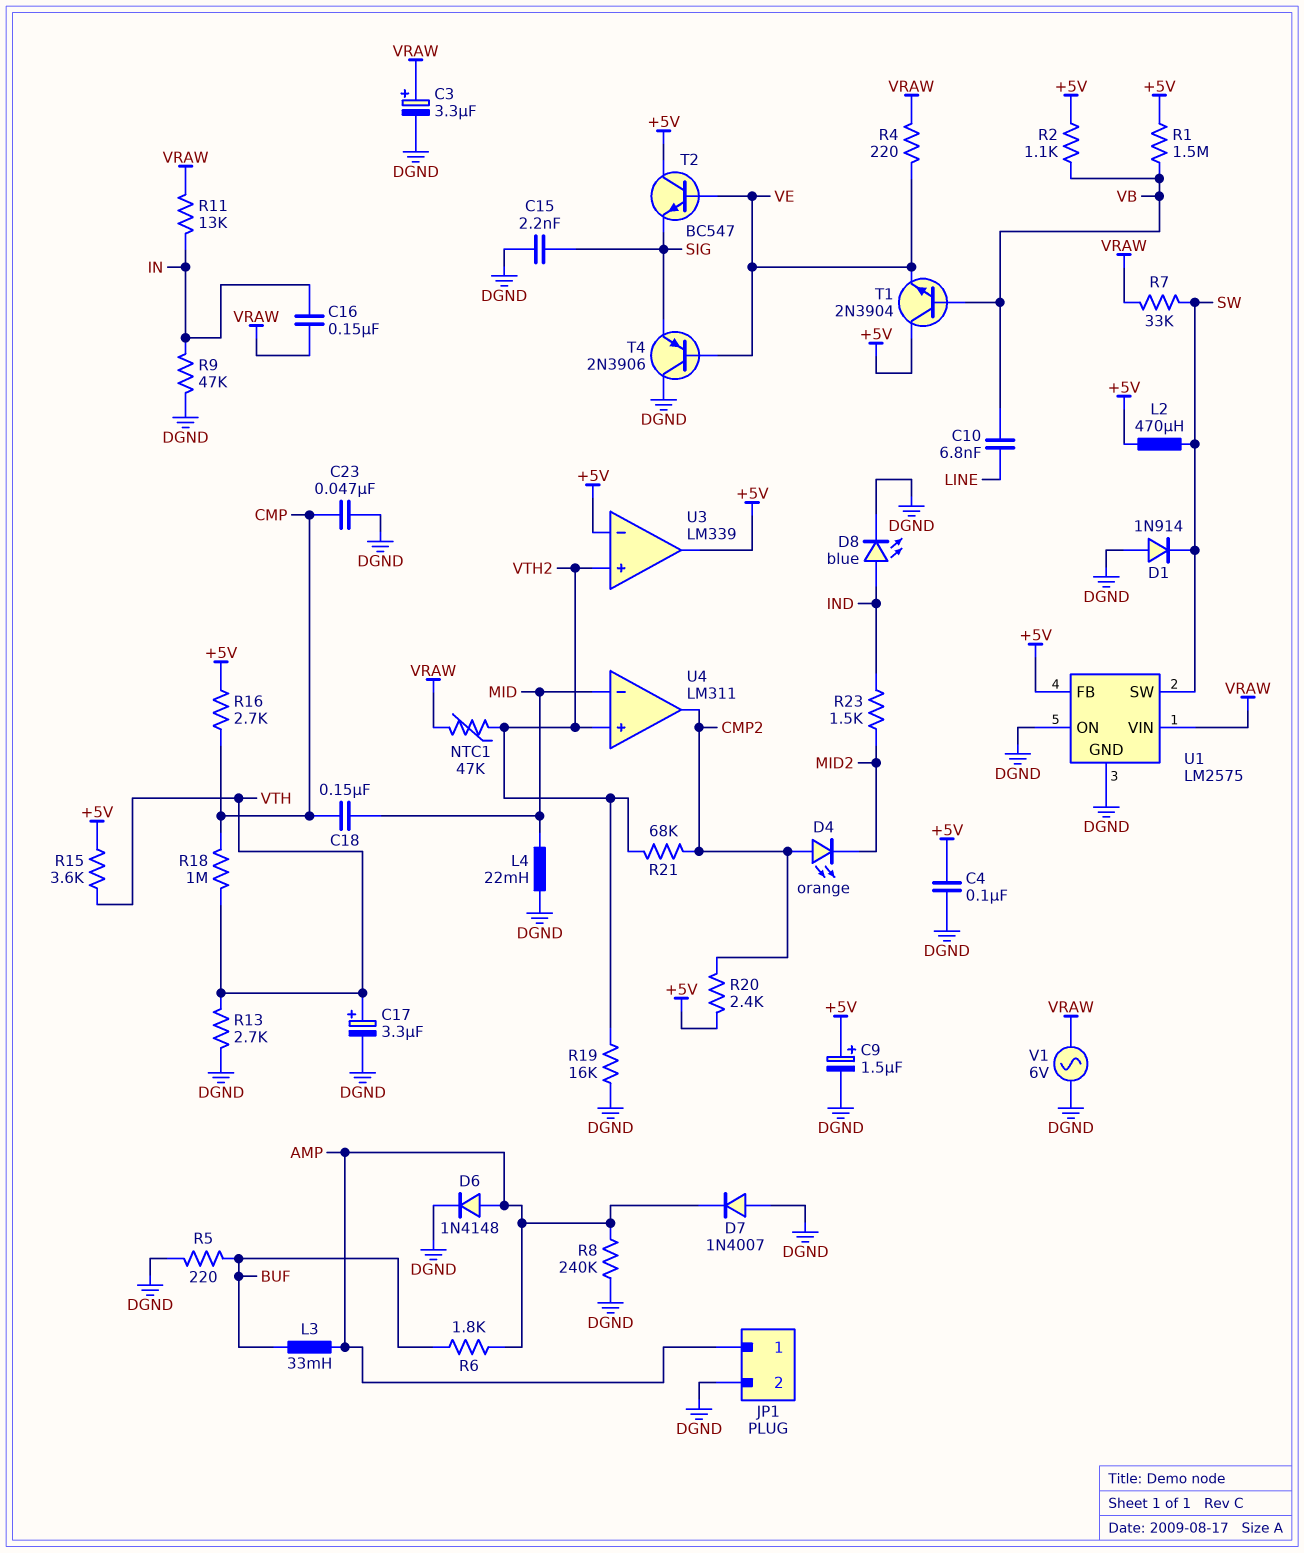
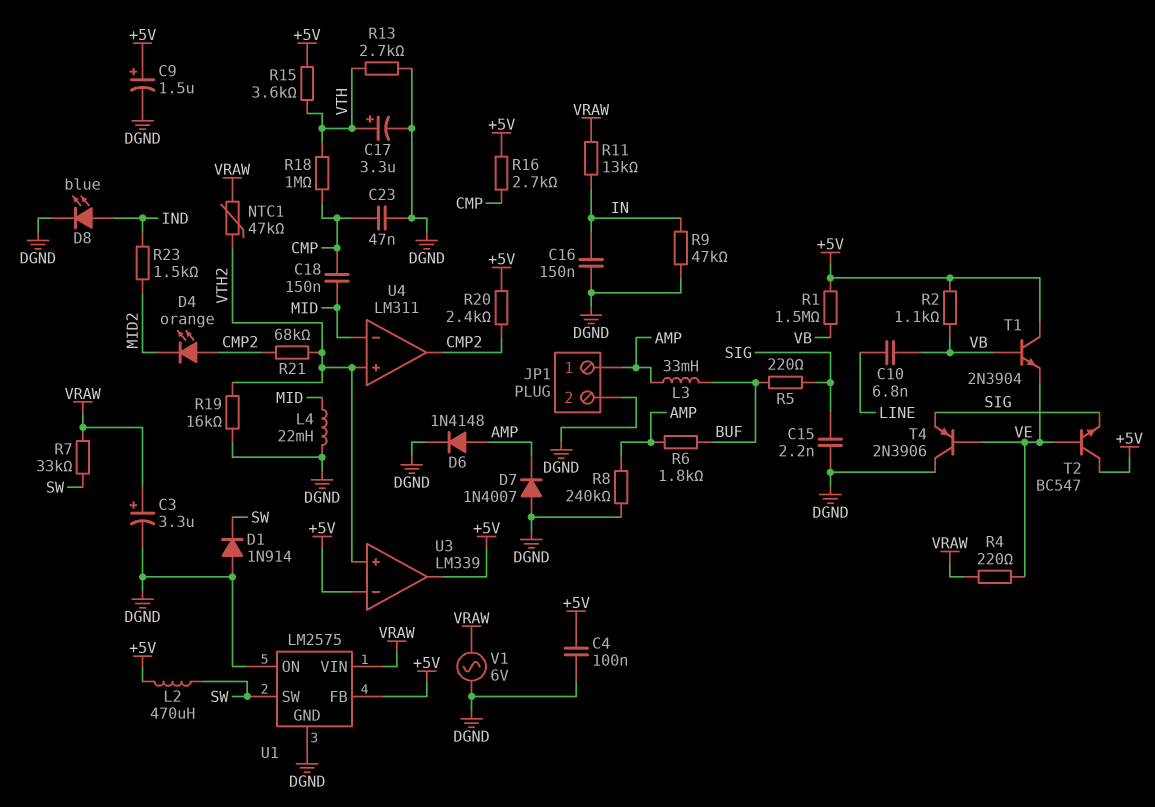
C16: 150nF (IN, VRAW) -> 150nF (DGND, IN)
R5: 220 (BUF, DGND) -> 220 (BUF, SIG)

